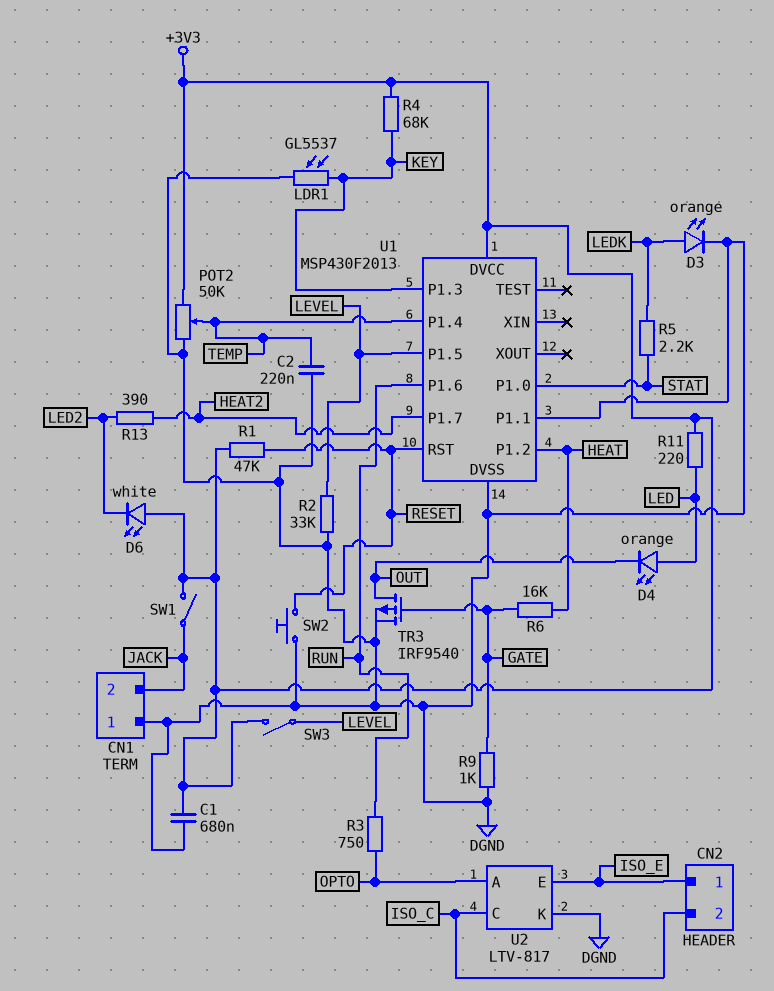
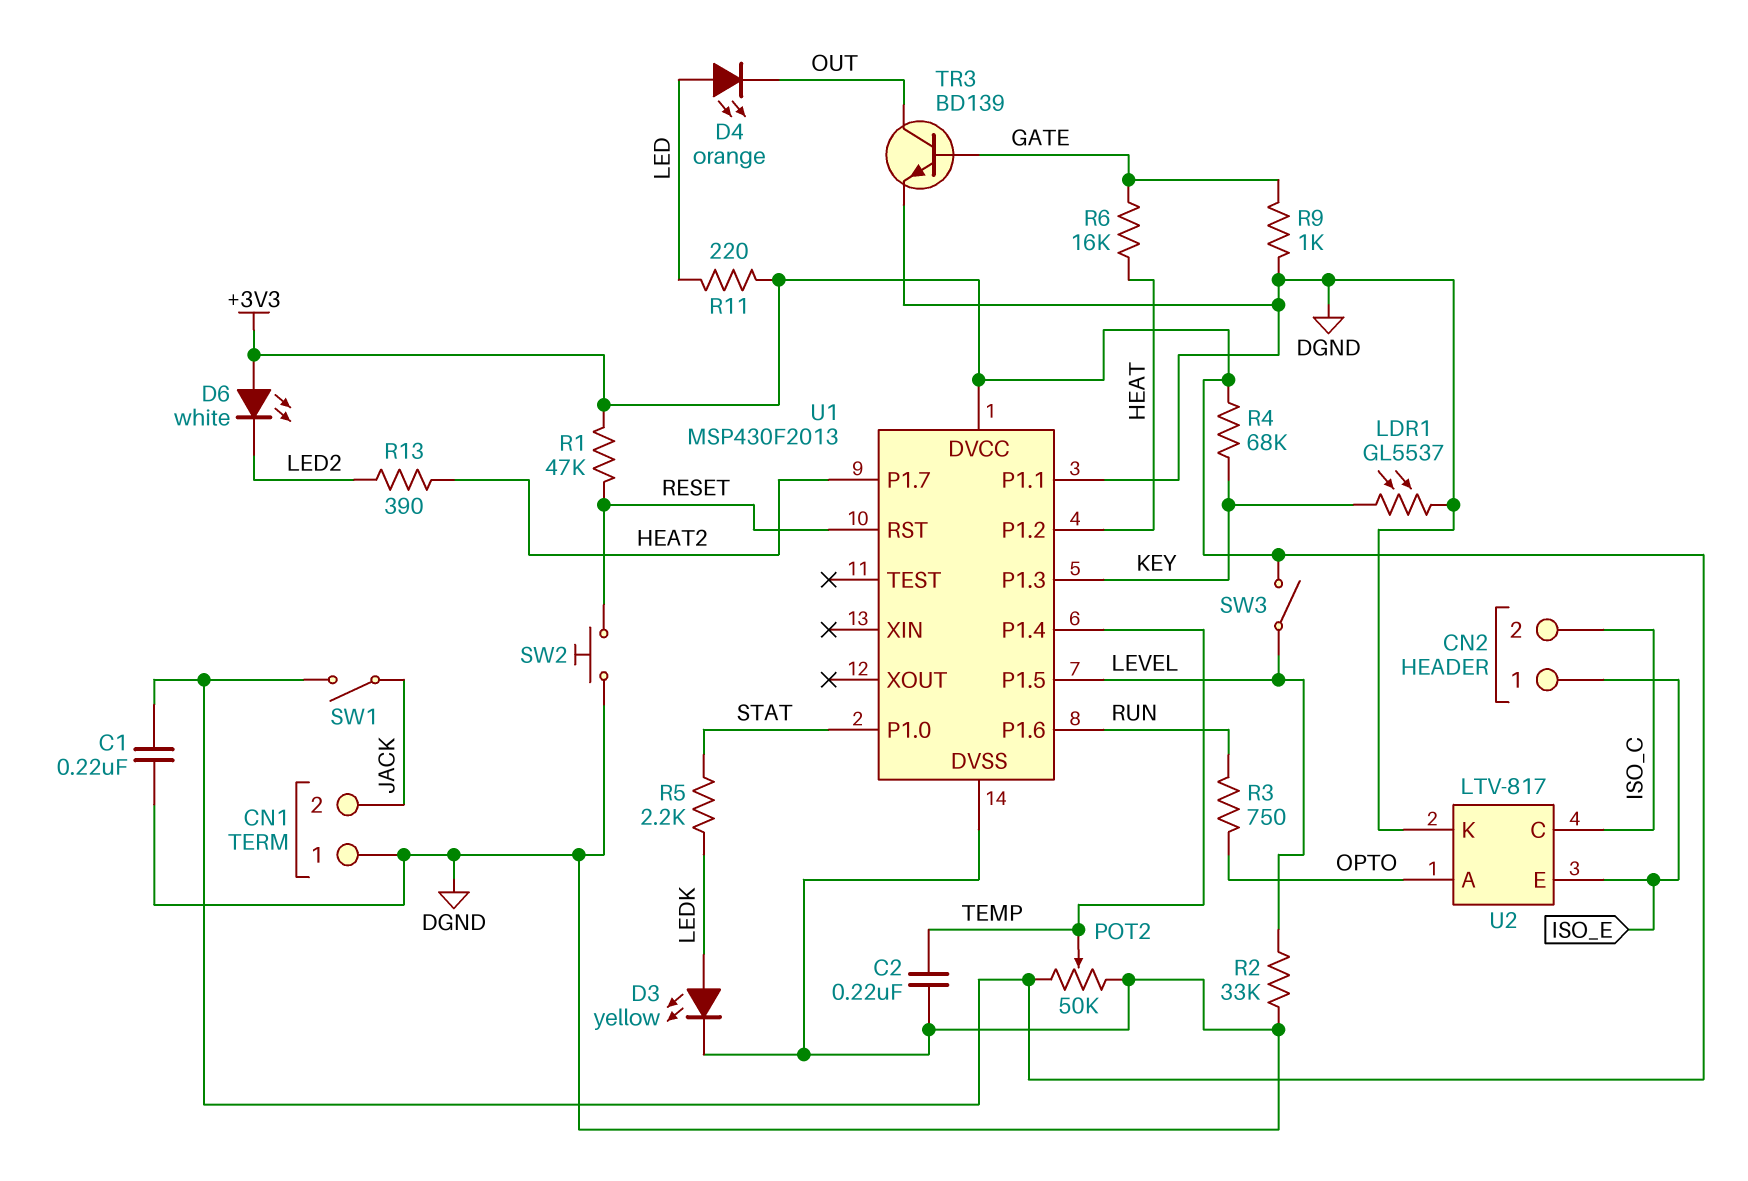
C1: 680nF (+3V3, DGND) -> 220nF (+3V3, DGND)
D3: LED orange (A LEDK, K DGND) -> LED yellow (A LEDK, K DGND)
TR3: PMOS IRF9540 (G GATE, D OUT, S DGND) -> NPN BD139 (B GATE, C OUT, E DGND)

